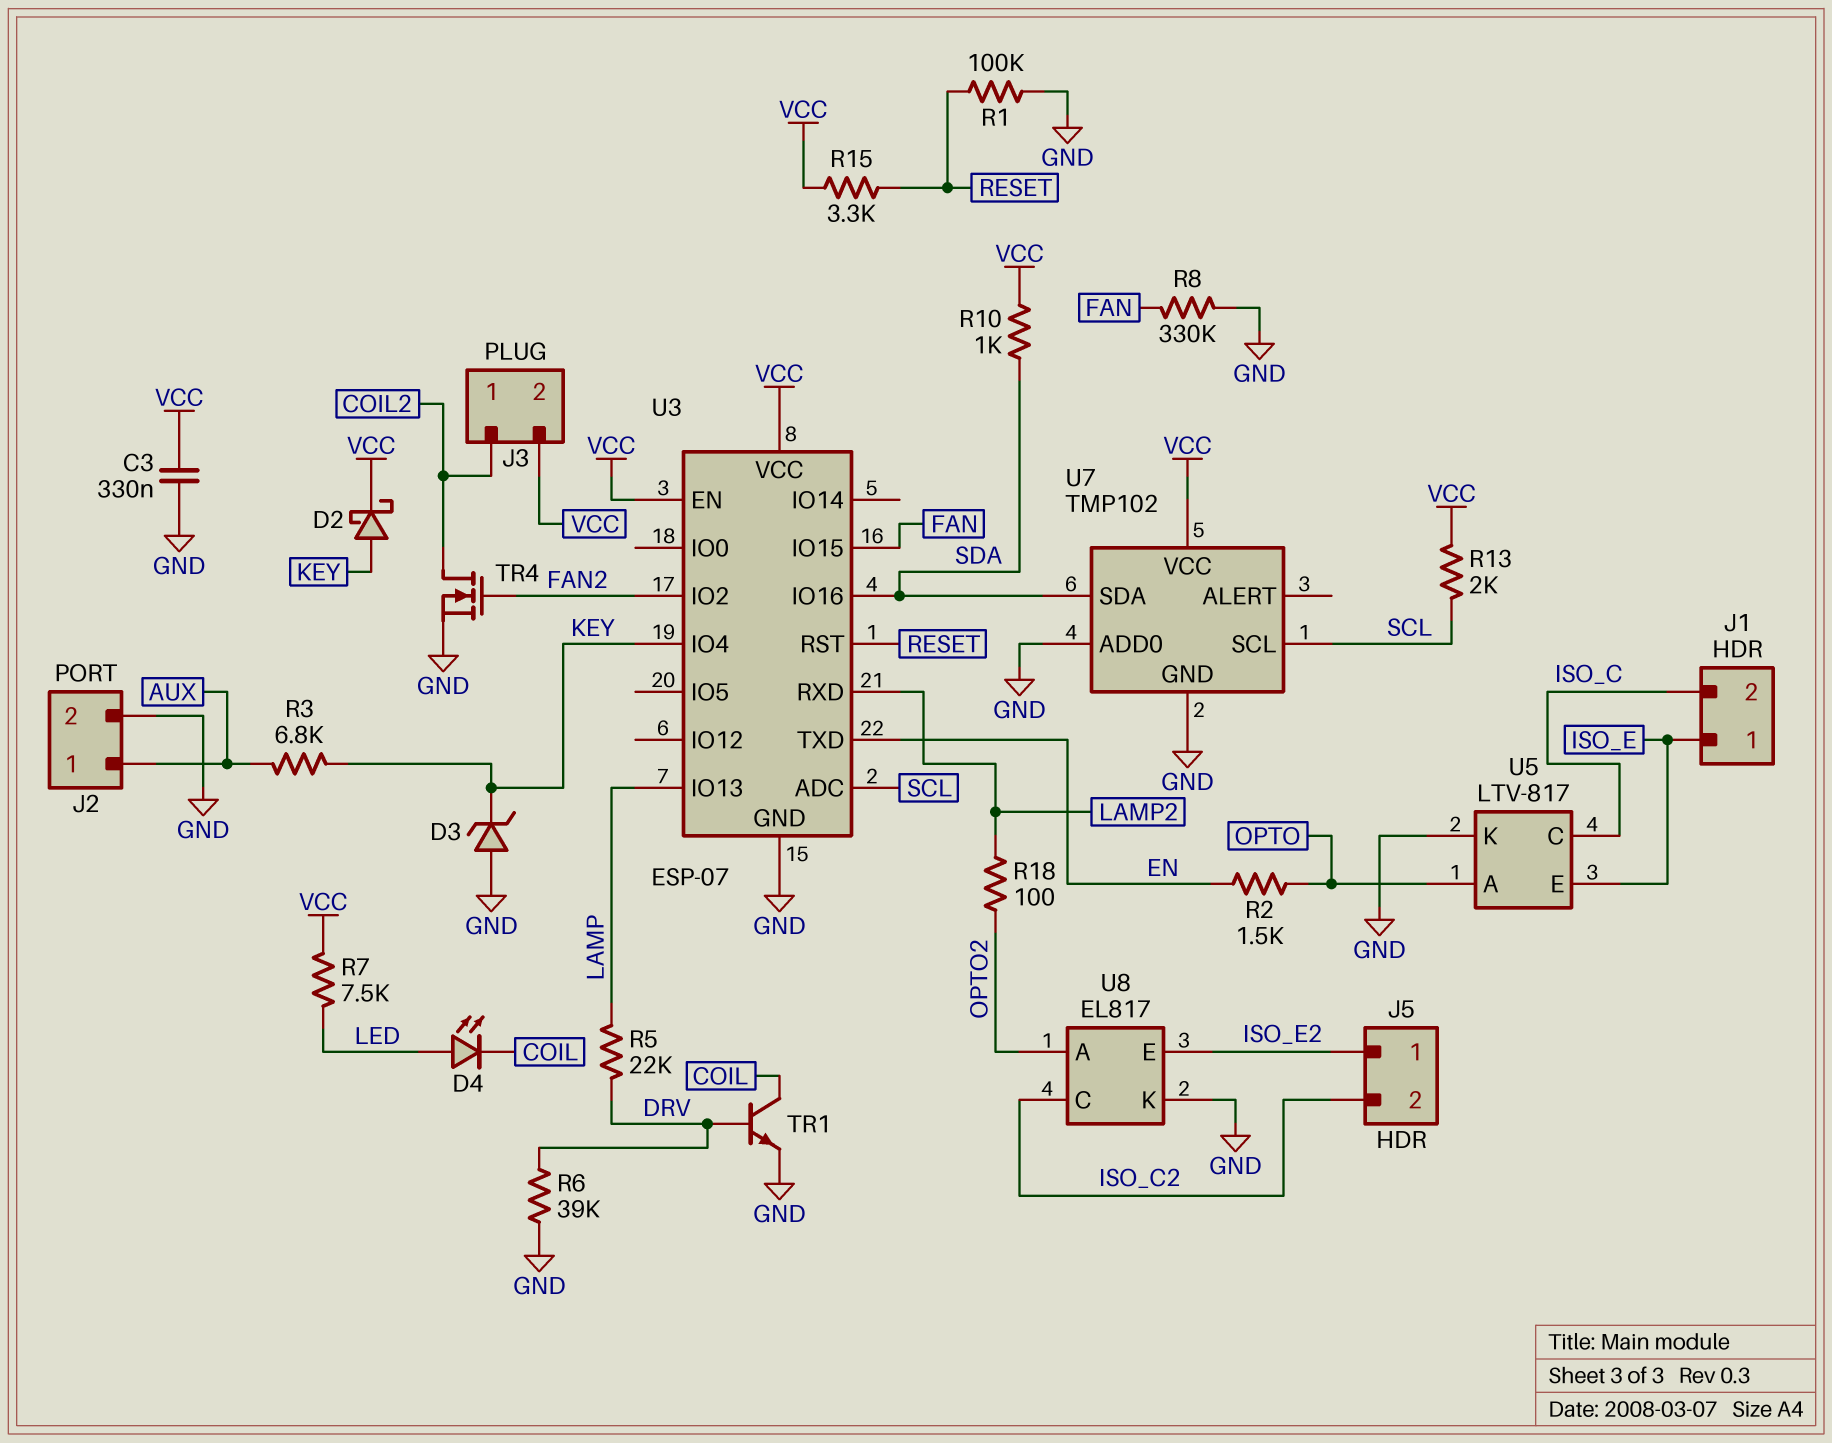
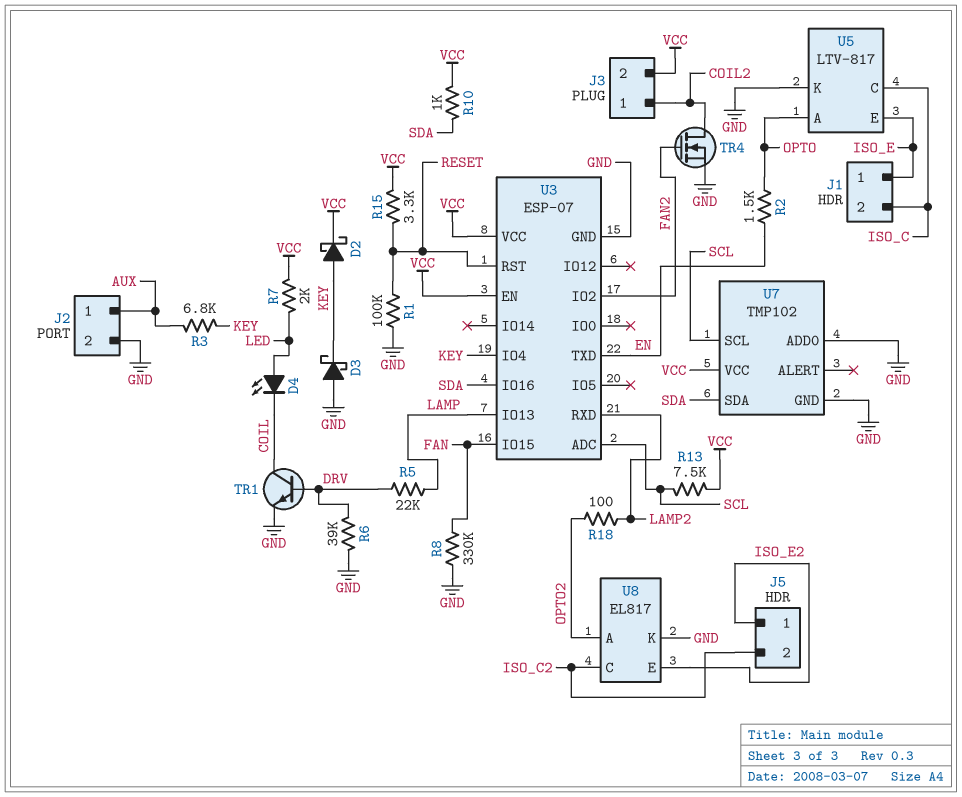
C3: 330nF (GND, VCC) -> none
D3: zener (A GND, K KEY) -> schottky (A GND, K KEY)
R7: 7.5k (LED, VCC) -> 2k (LED, VCC)
R13: 2k (SCL, VCC) -> 7.5k (SCL, VCC)

